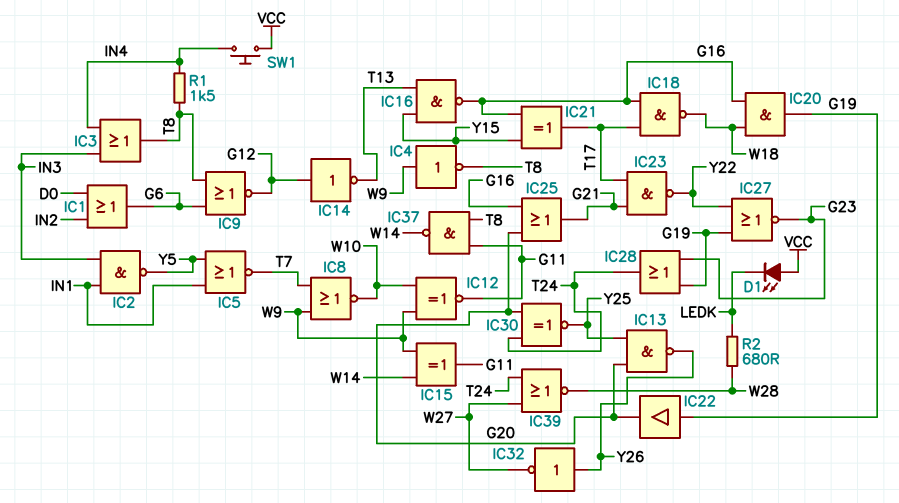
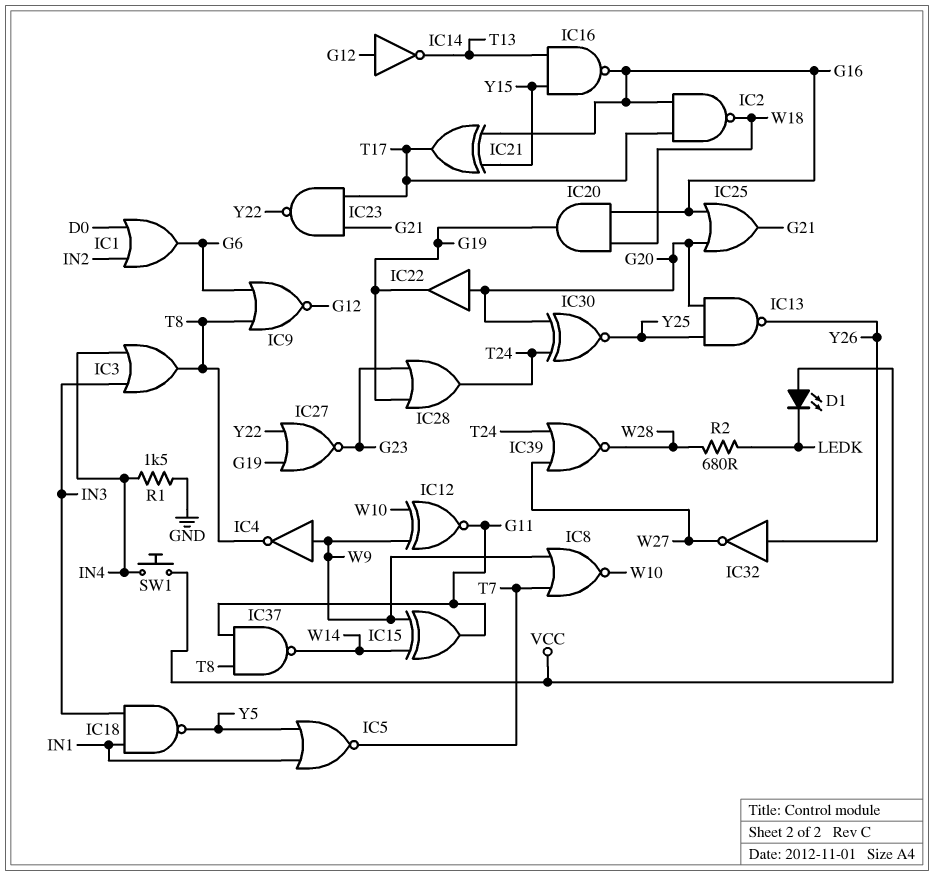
IC2: NAND (in IN1, in IN3, out Y5) -> NAND (in G16, in T17, out W18)
IC18: NAND (in G16, in T17, out W18) -> NAND (in IN1, in IN3, out Y5)
IC22: buffer (in G19, out G20) -> buffer (in G20, out G19)
R1: 1.5k (IN4, T8) -> 1.5k (GND, IN4)

